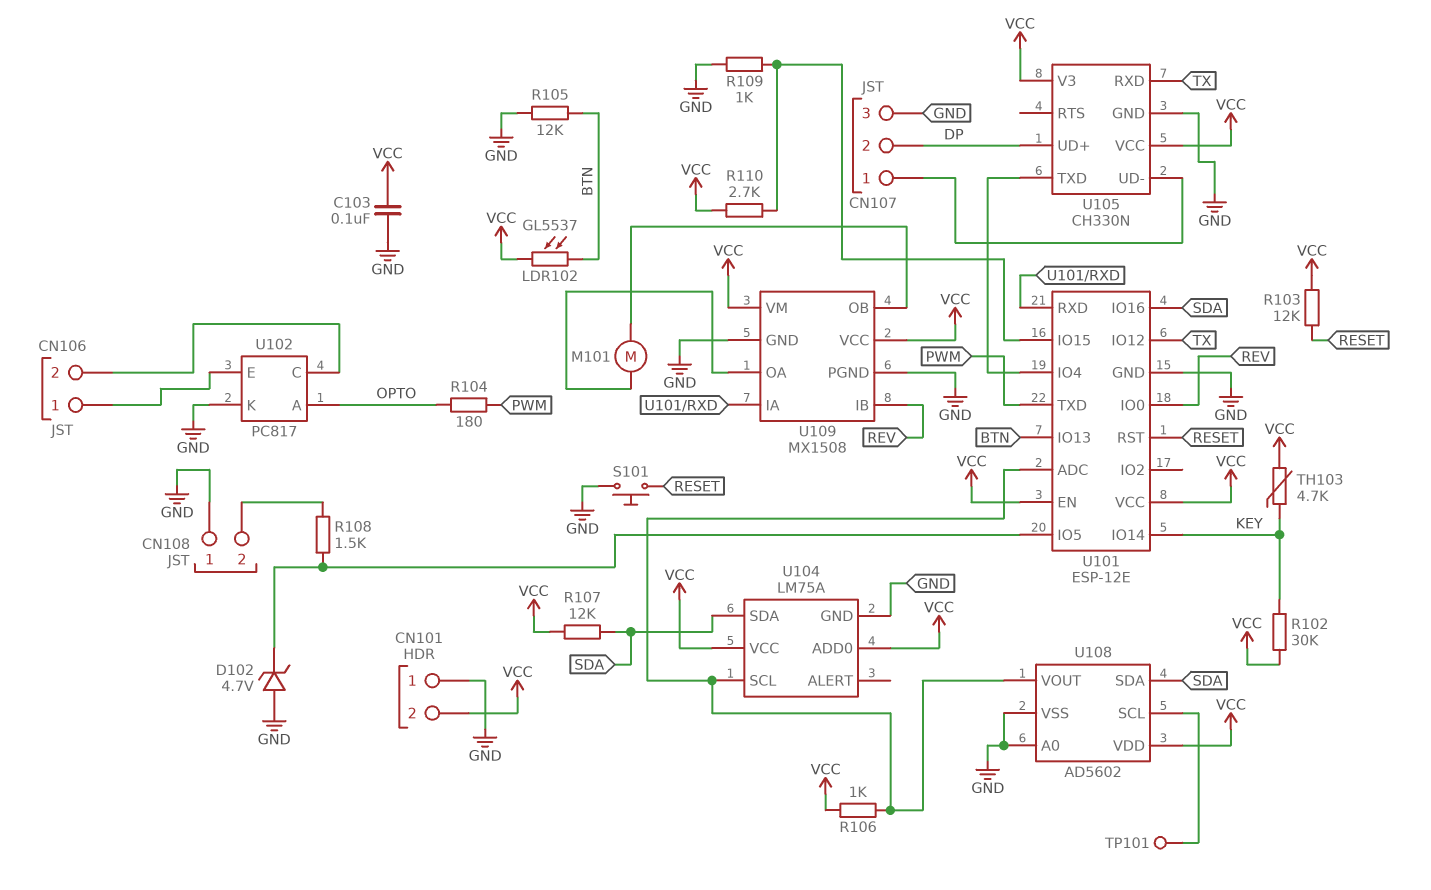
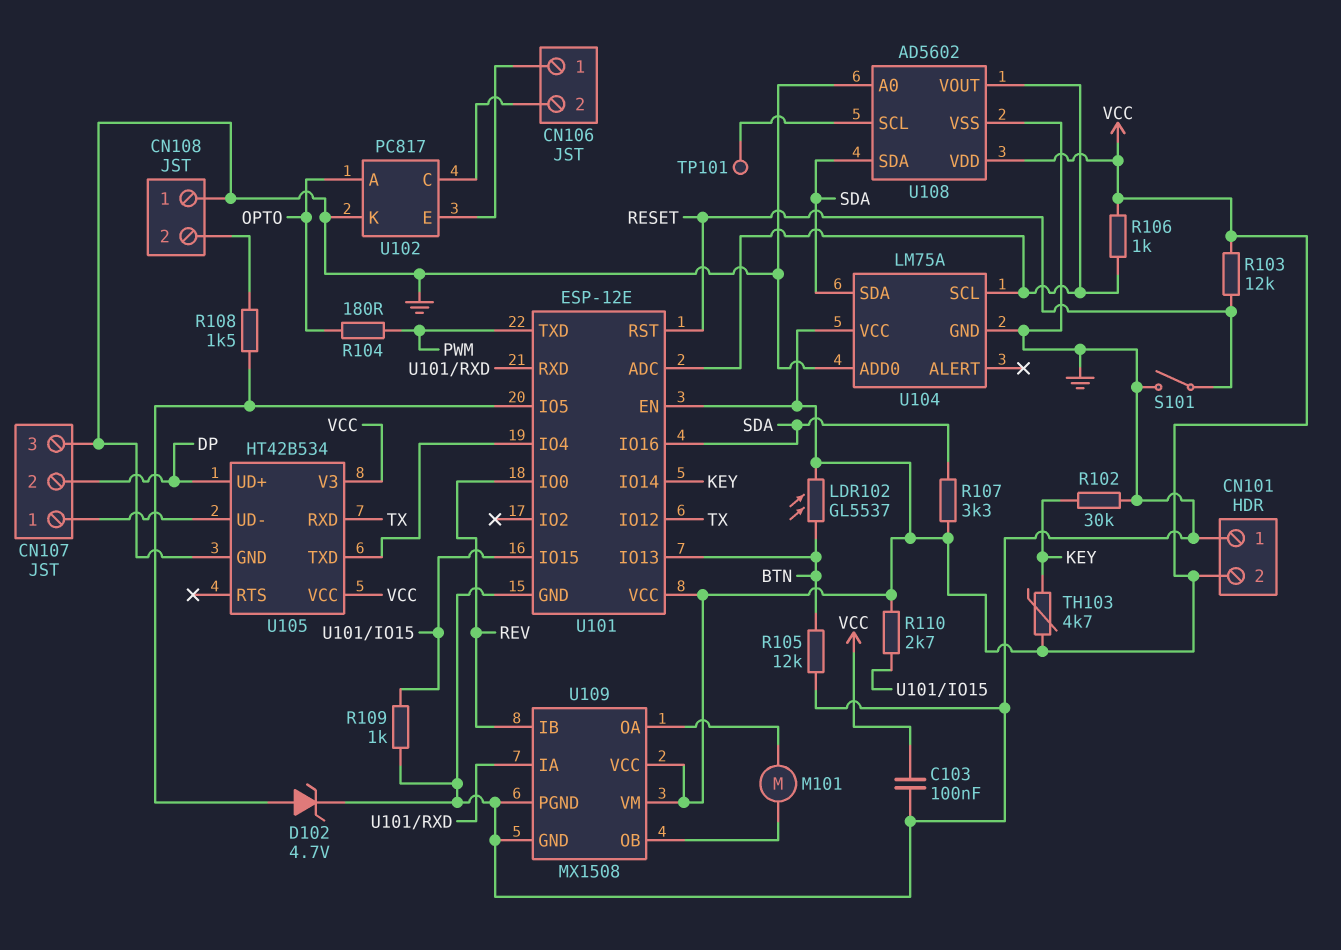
D102: zener 4.7V (A GND, K U101/IO5) -> zener 4.7V (A U101/IO5, K GND)
R102: 30k (KEY, VCC) -> 30k (GND, KEY)
R107: 12k (SDA, VCC) -> 3.3k (SDA, VCC)
S101: button (GND, RESET) -> switch (GND, RESET)
U104 pin ADD0: VCC -> GND
U105: CH330N -> HT42B534

